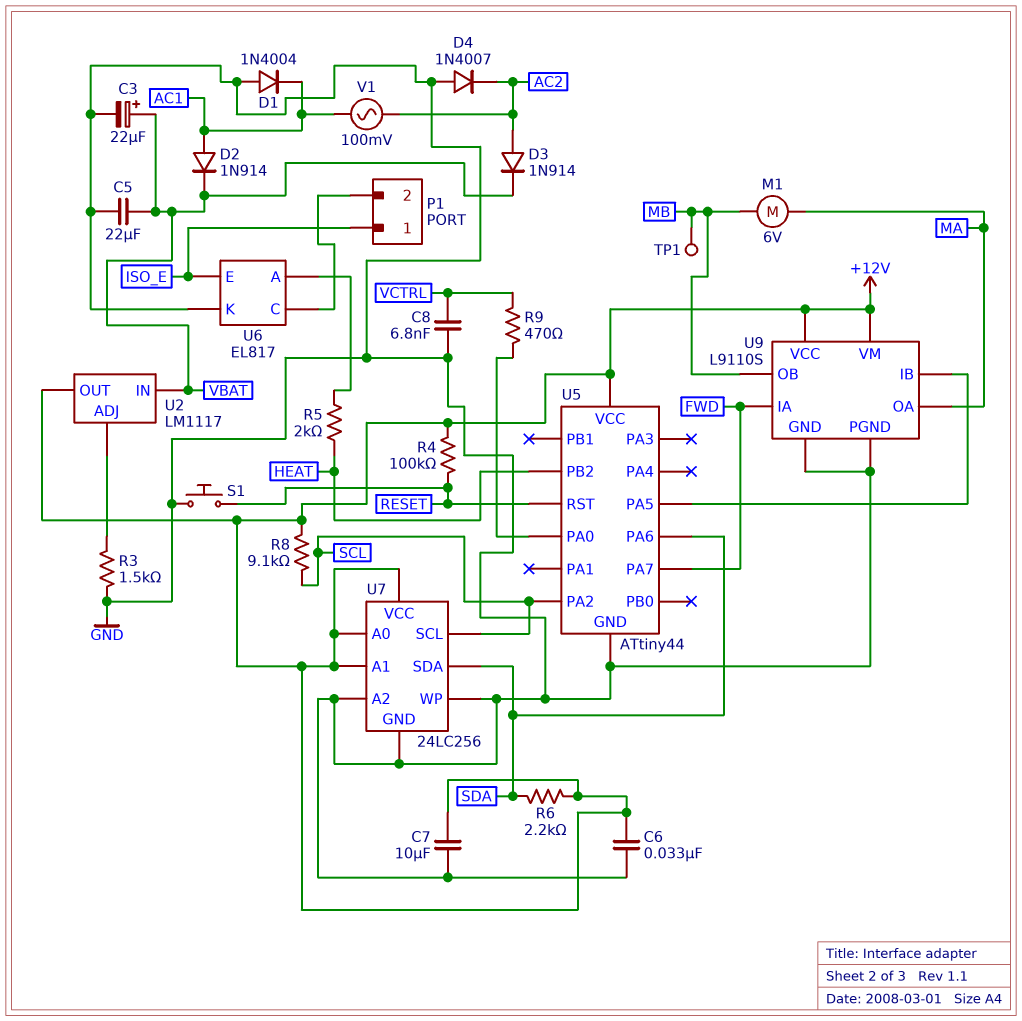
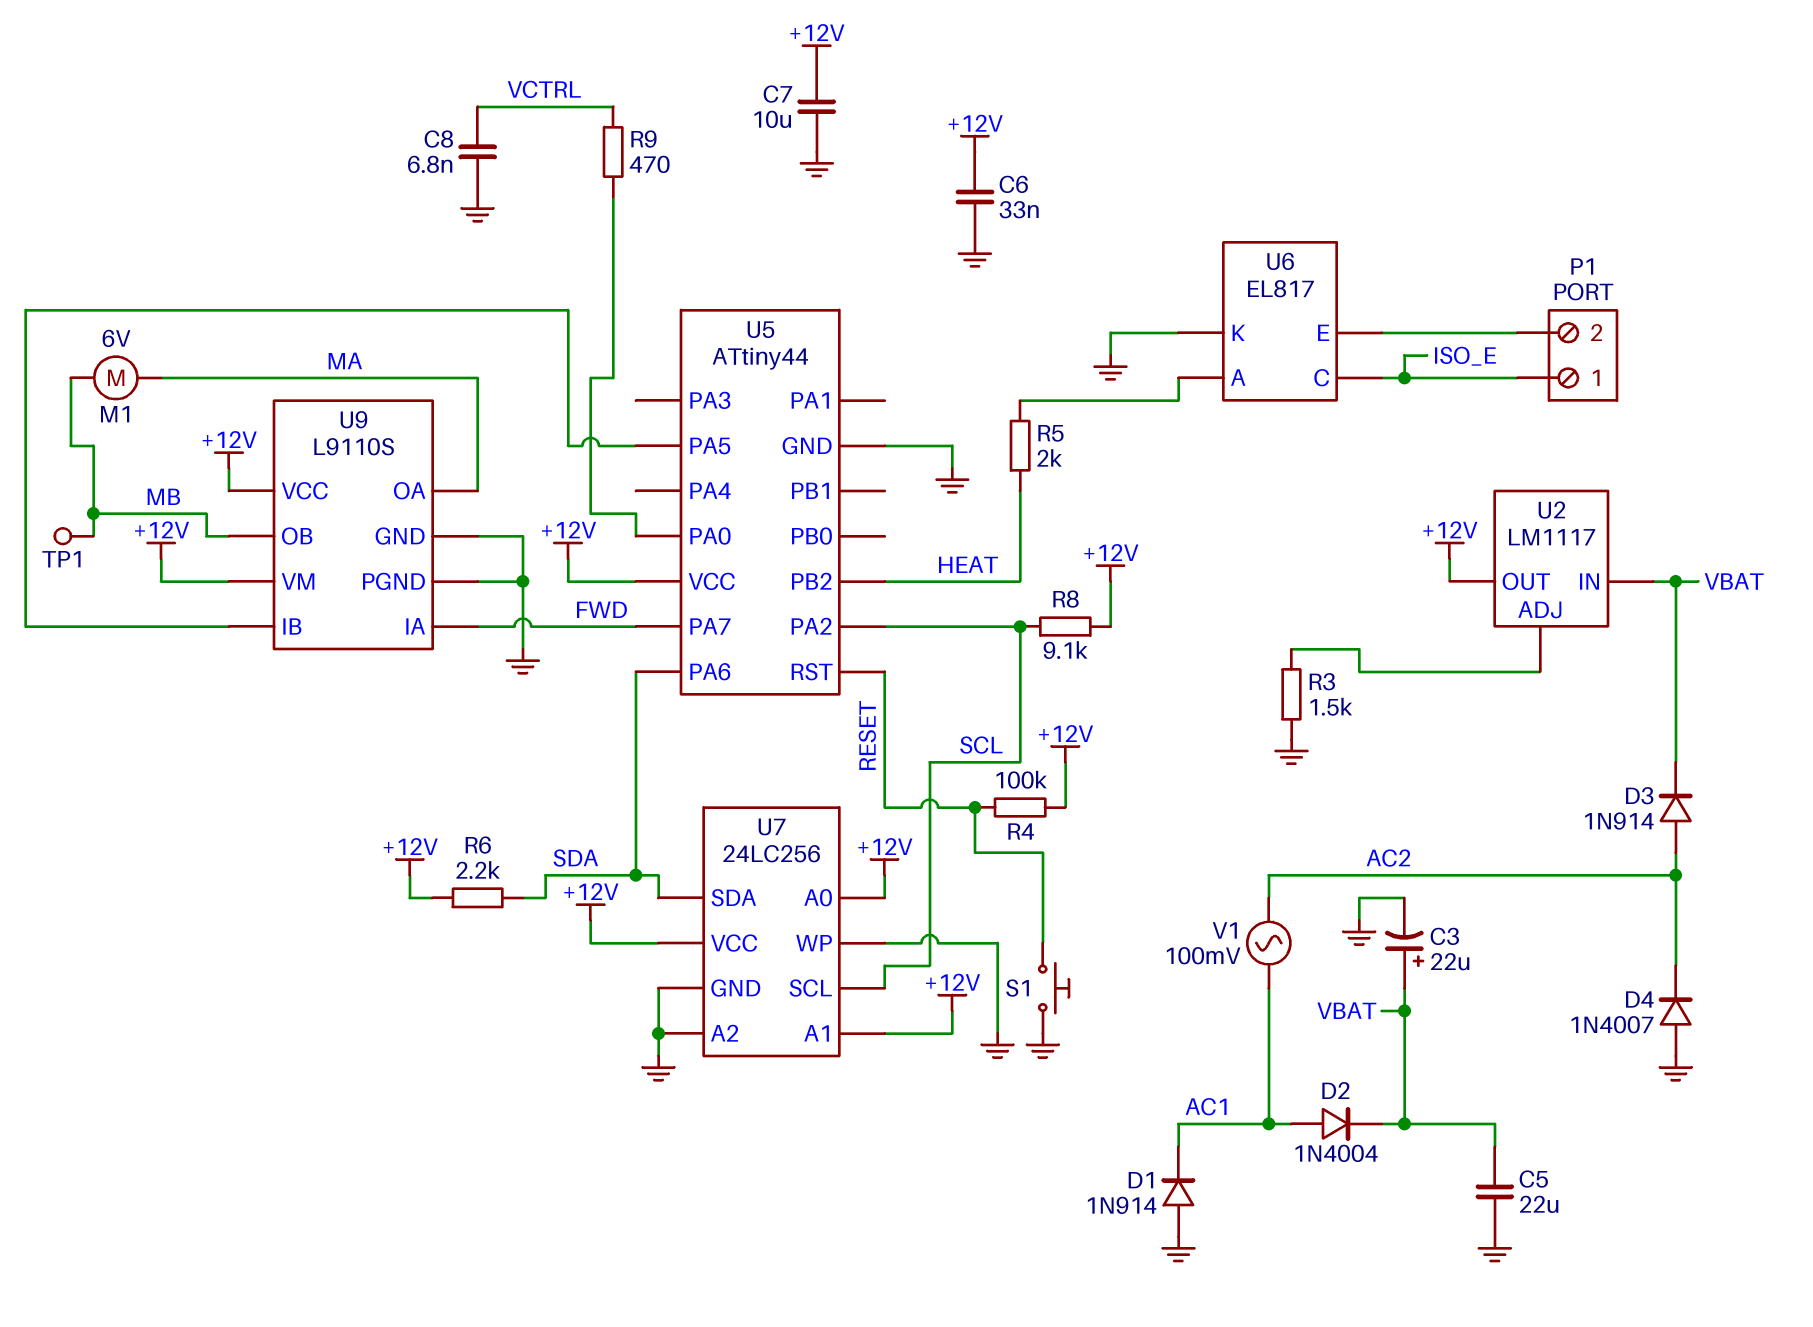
D1: diode 1N4004 (A GND, K AC1) -> diode 1N914 (A GND, K AC1)
D2: diode 1N914 (A AC1, K VBAT) -> diode 1N4004 (A AC1, K VBAT)
U6 pin C: P1/2 -> ISO_E
U6 pin E: ISO_E -> P1/2

